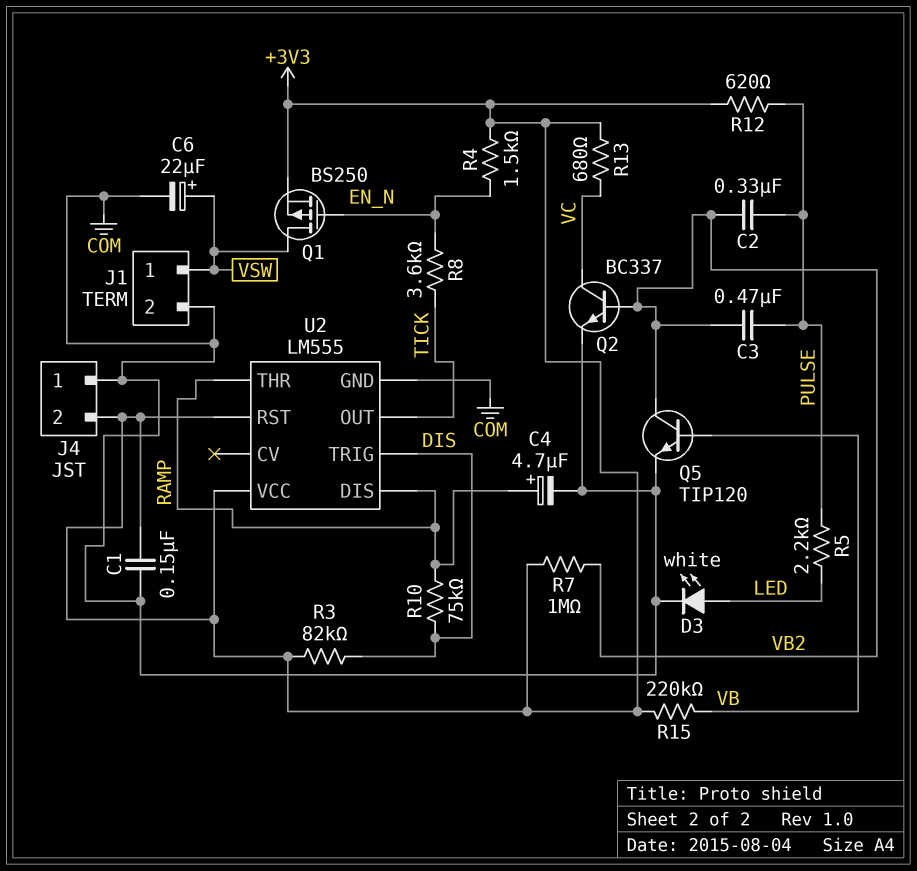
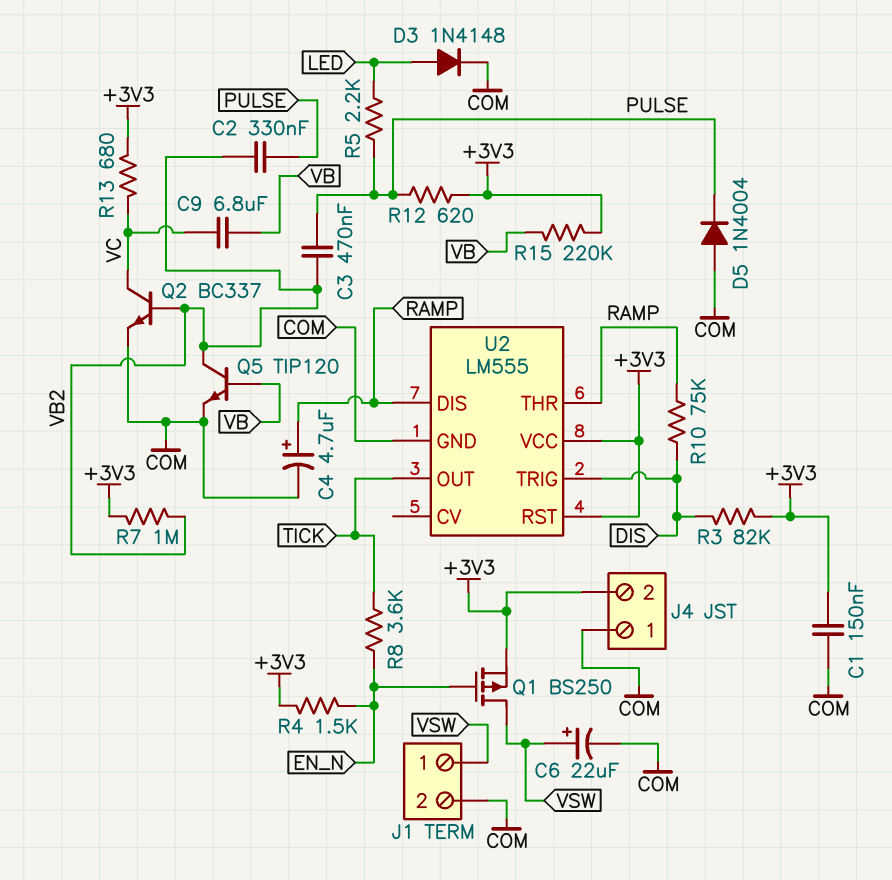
C9: none -> 6.8uF (VB, VC)
D3: LED white (A LED, K COM) -> diode 1N4148 (A LED, K COM)
D5: none -> diode 1N4004 (A COM, K PULSE)

